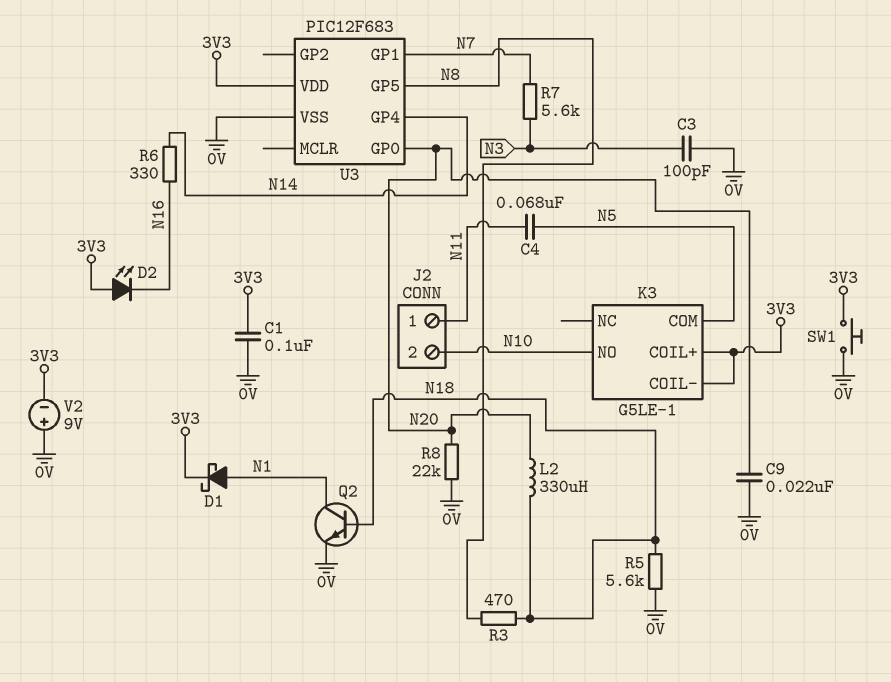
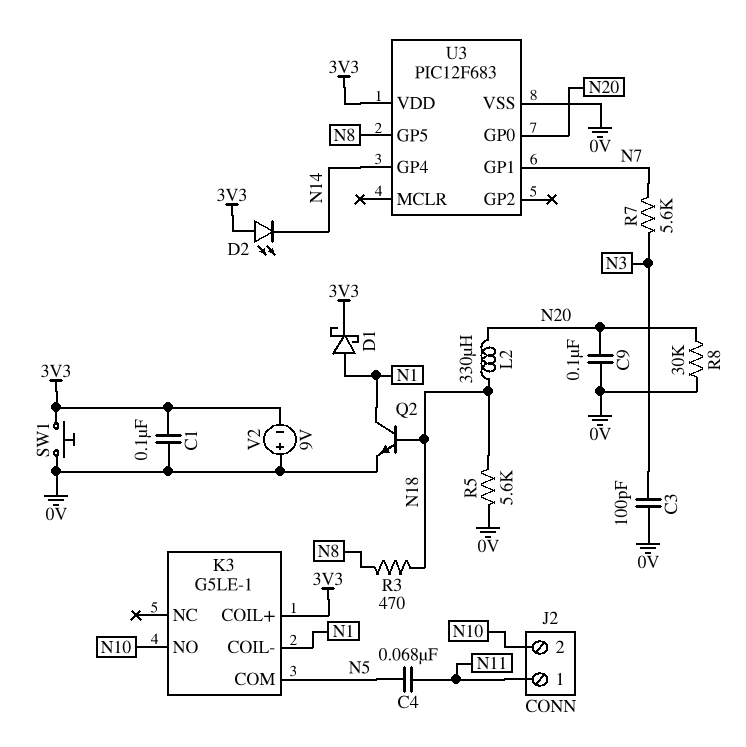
C9: 22nF (0V, N20) -> 100nF (0V, N20)
D2: LED (A 3V3, K N16) -> LED (A 3V3, K N14)
K3 pin COIL-: 3V3 -> N1
R6: 330 (N14, N16) -> none
R8: 22k (0V, N20) -> 30k (0V, N20)

